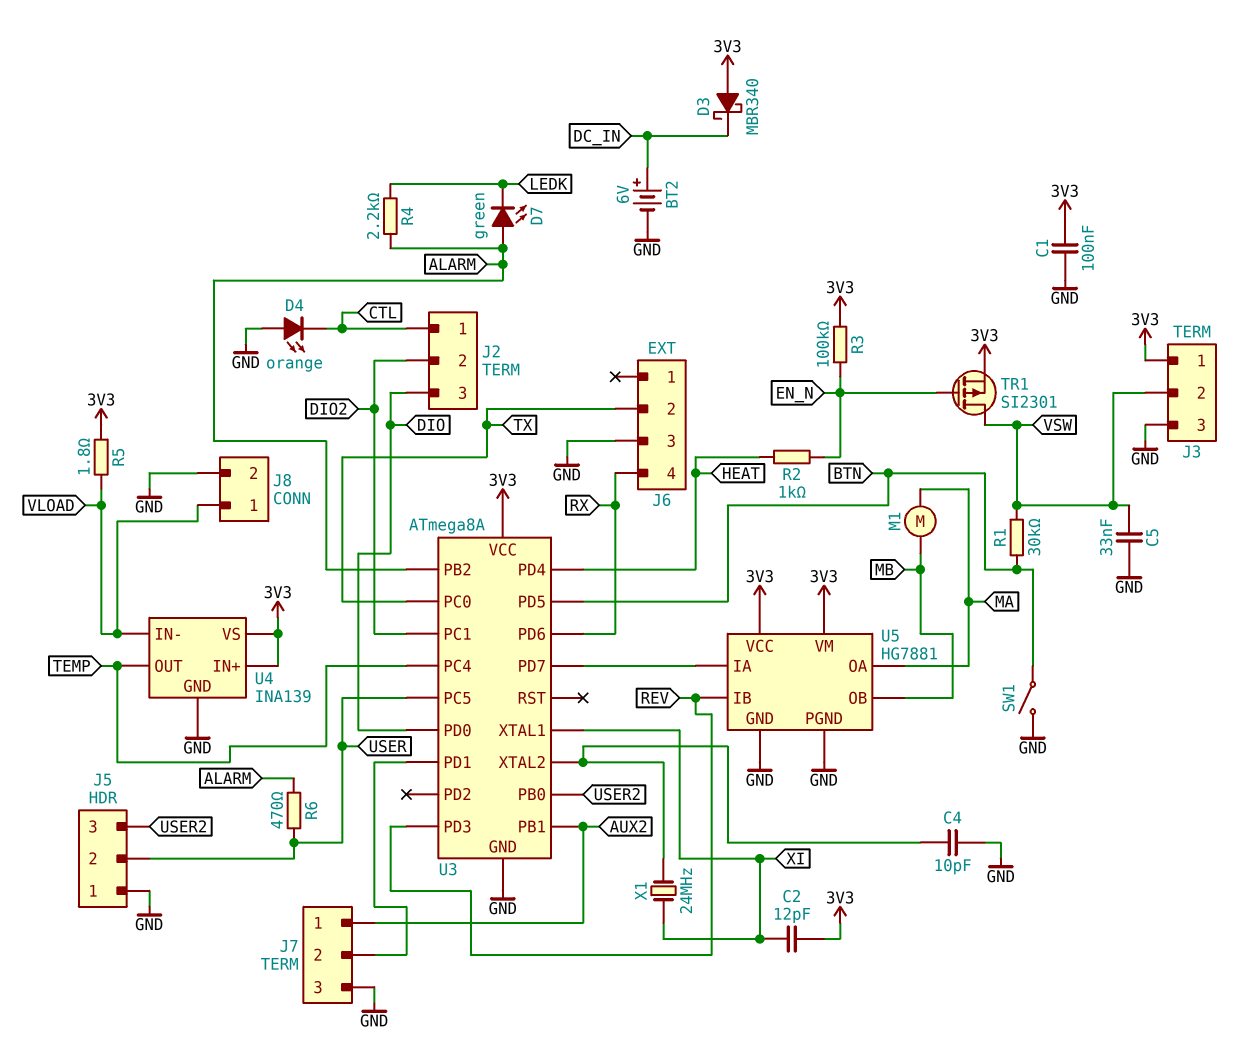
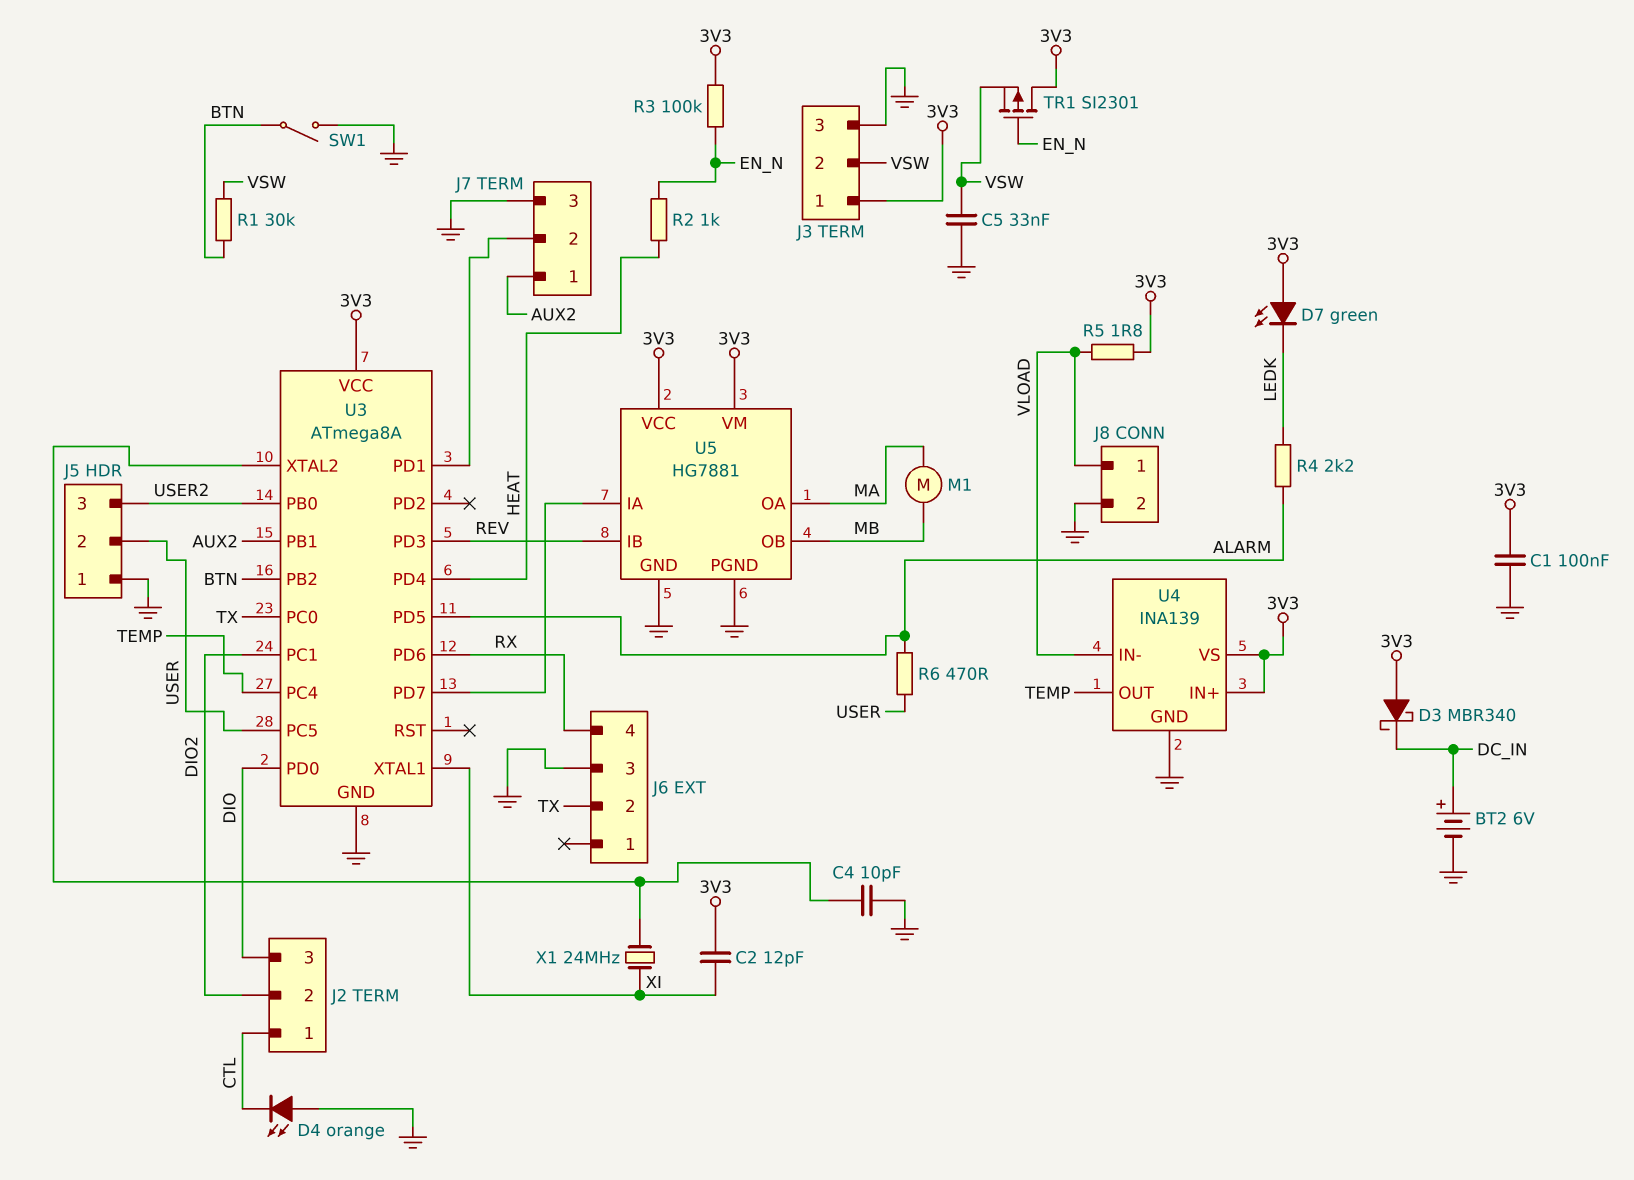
D7: LED green (A ALARM, K LEDK) -> LED green (A 3V3, K LEDK)
TR1: PMOS SI2301 (G EN_N, D VSW, S 3V3) -> PMOS SI2301 (G EN_N, D 3V3, S VSW)
U3 pin PB2: ALARM -> BTN
U3 pin PD5: BTN -> ALARM

